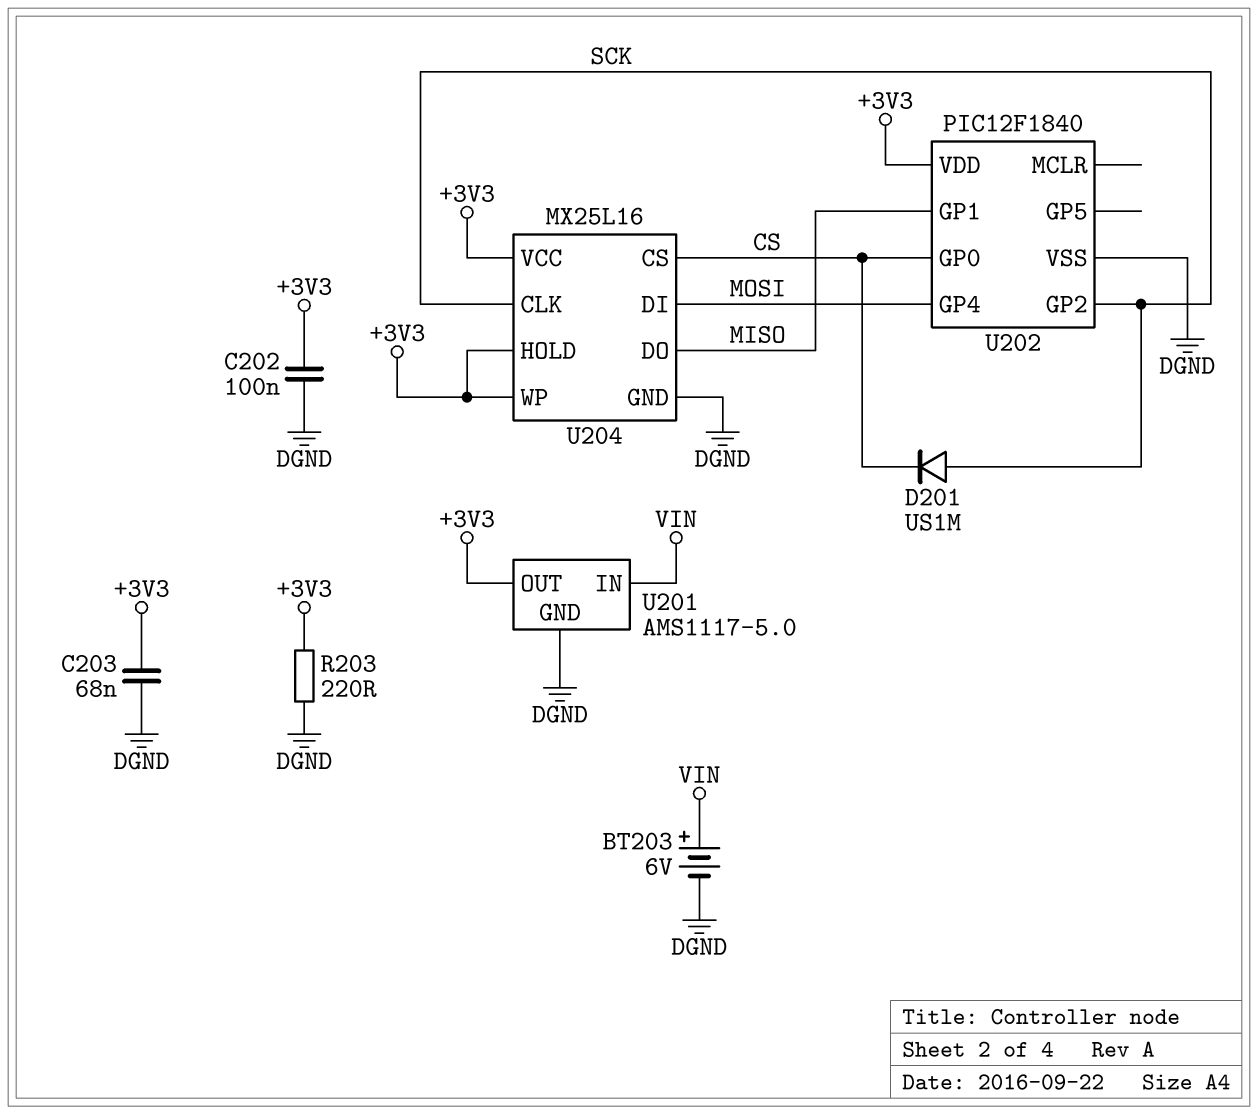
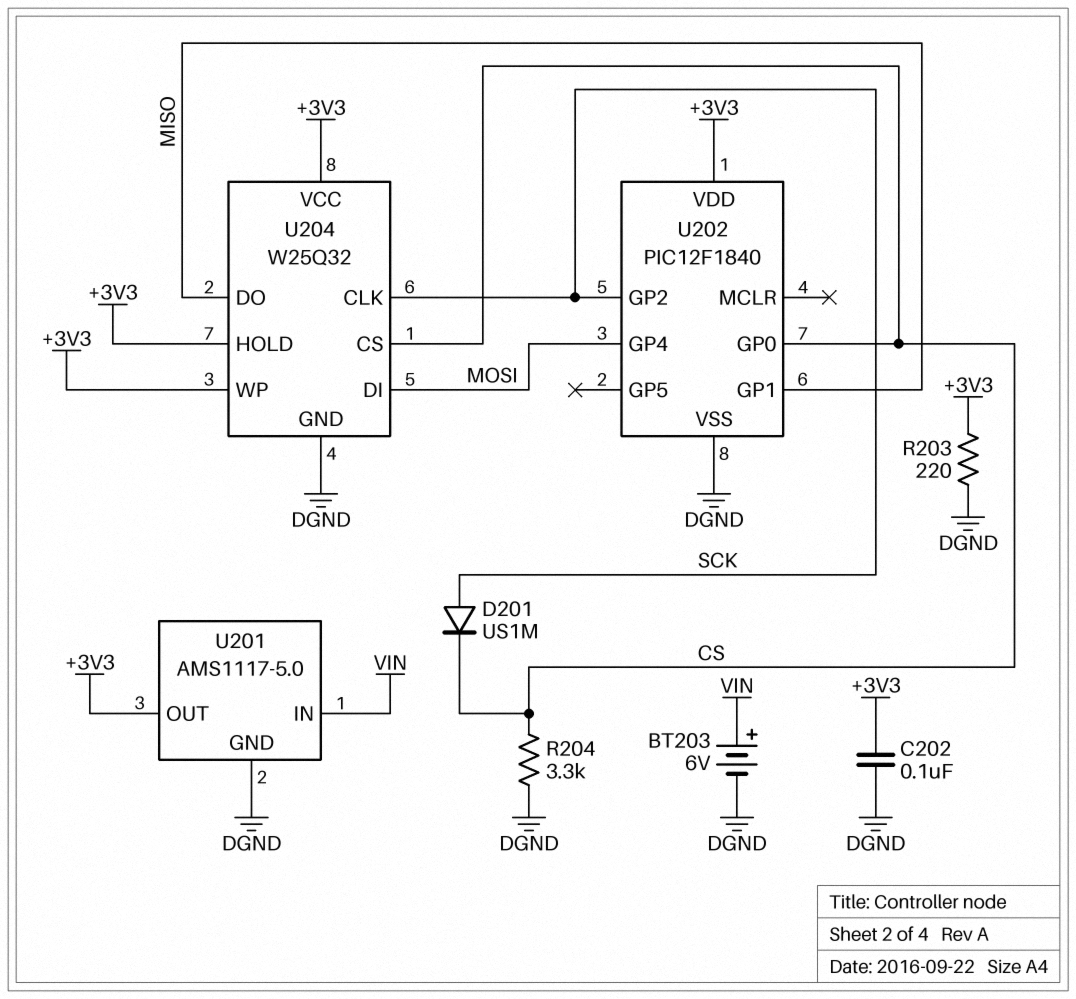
C203: 68nF (+3V3, DGND) -> none
R204: none -> 3.3k (CS, DGND)
U204: MX25L16 -> W25Q32

